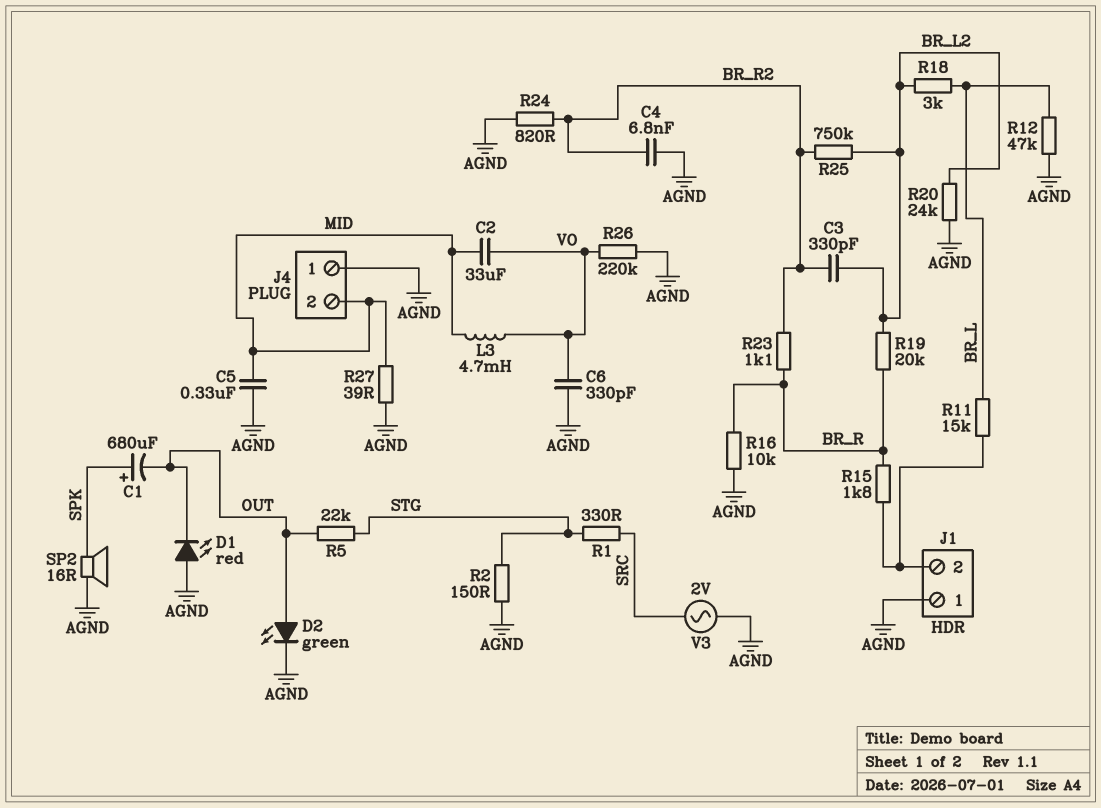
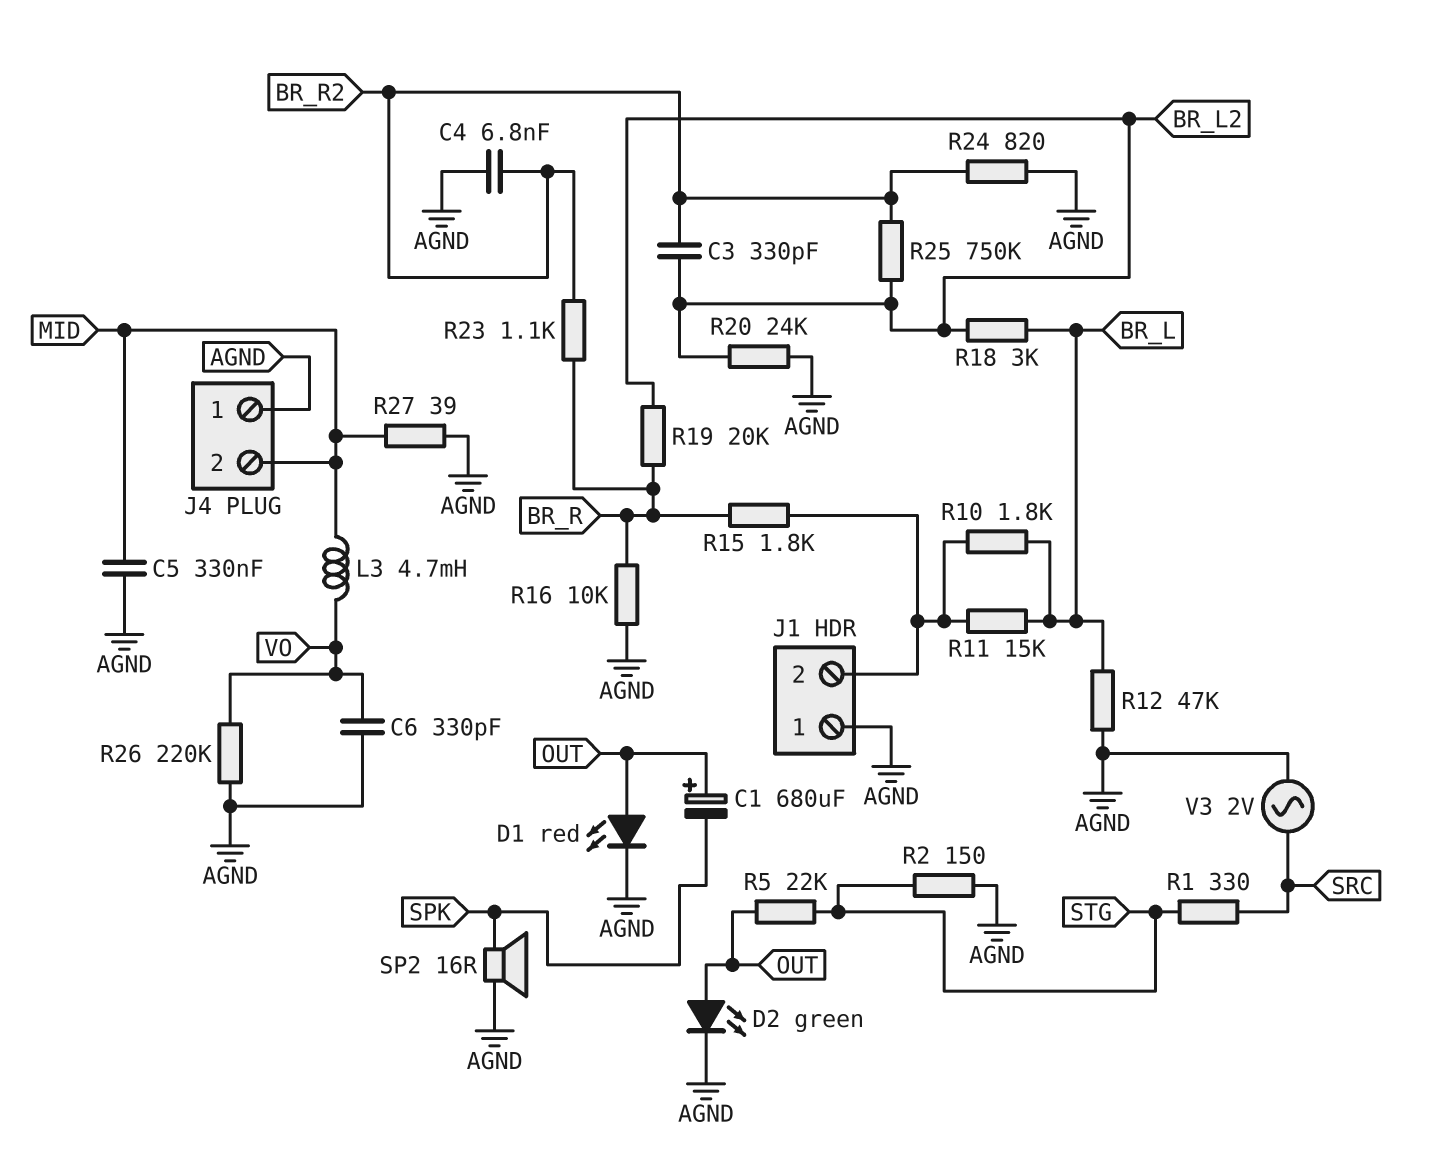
C1: 680uF (plus SPK, minus OUT) -> 680uF (plus OUT, minus SPK)
C2: 33uF (MID, VO) -> none
D1: LED red (A AGND, K OUT) -> LED red (A OUT, K AGND)
R10: none -> 1.8k (BR_L, J1/2)

